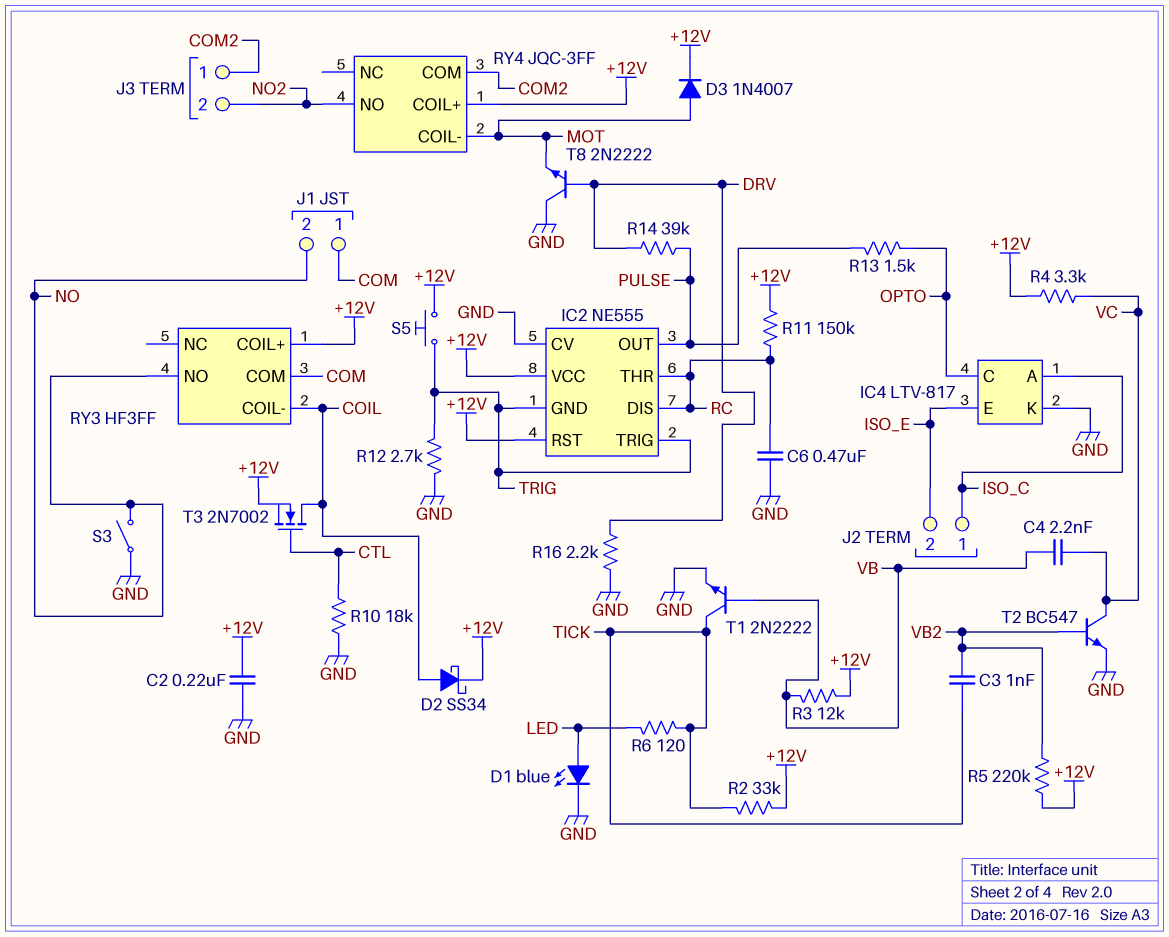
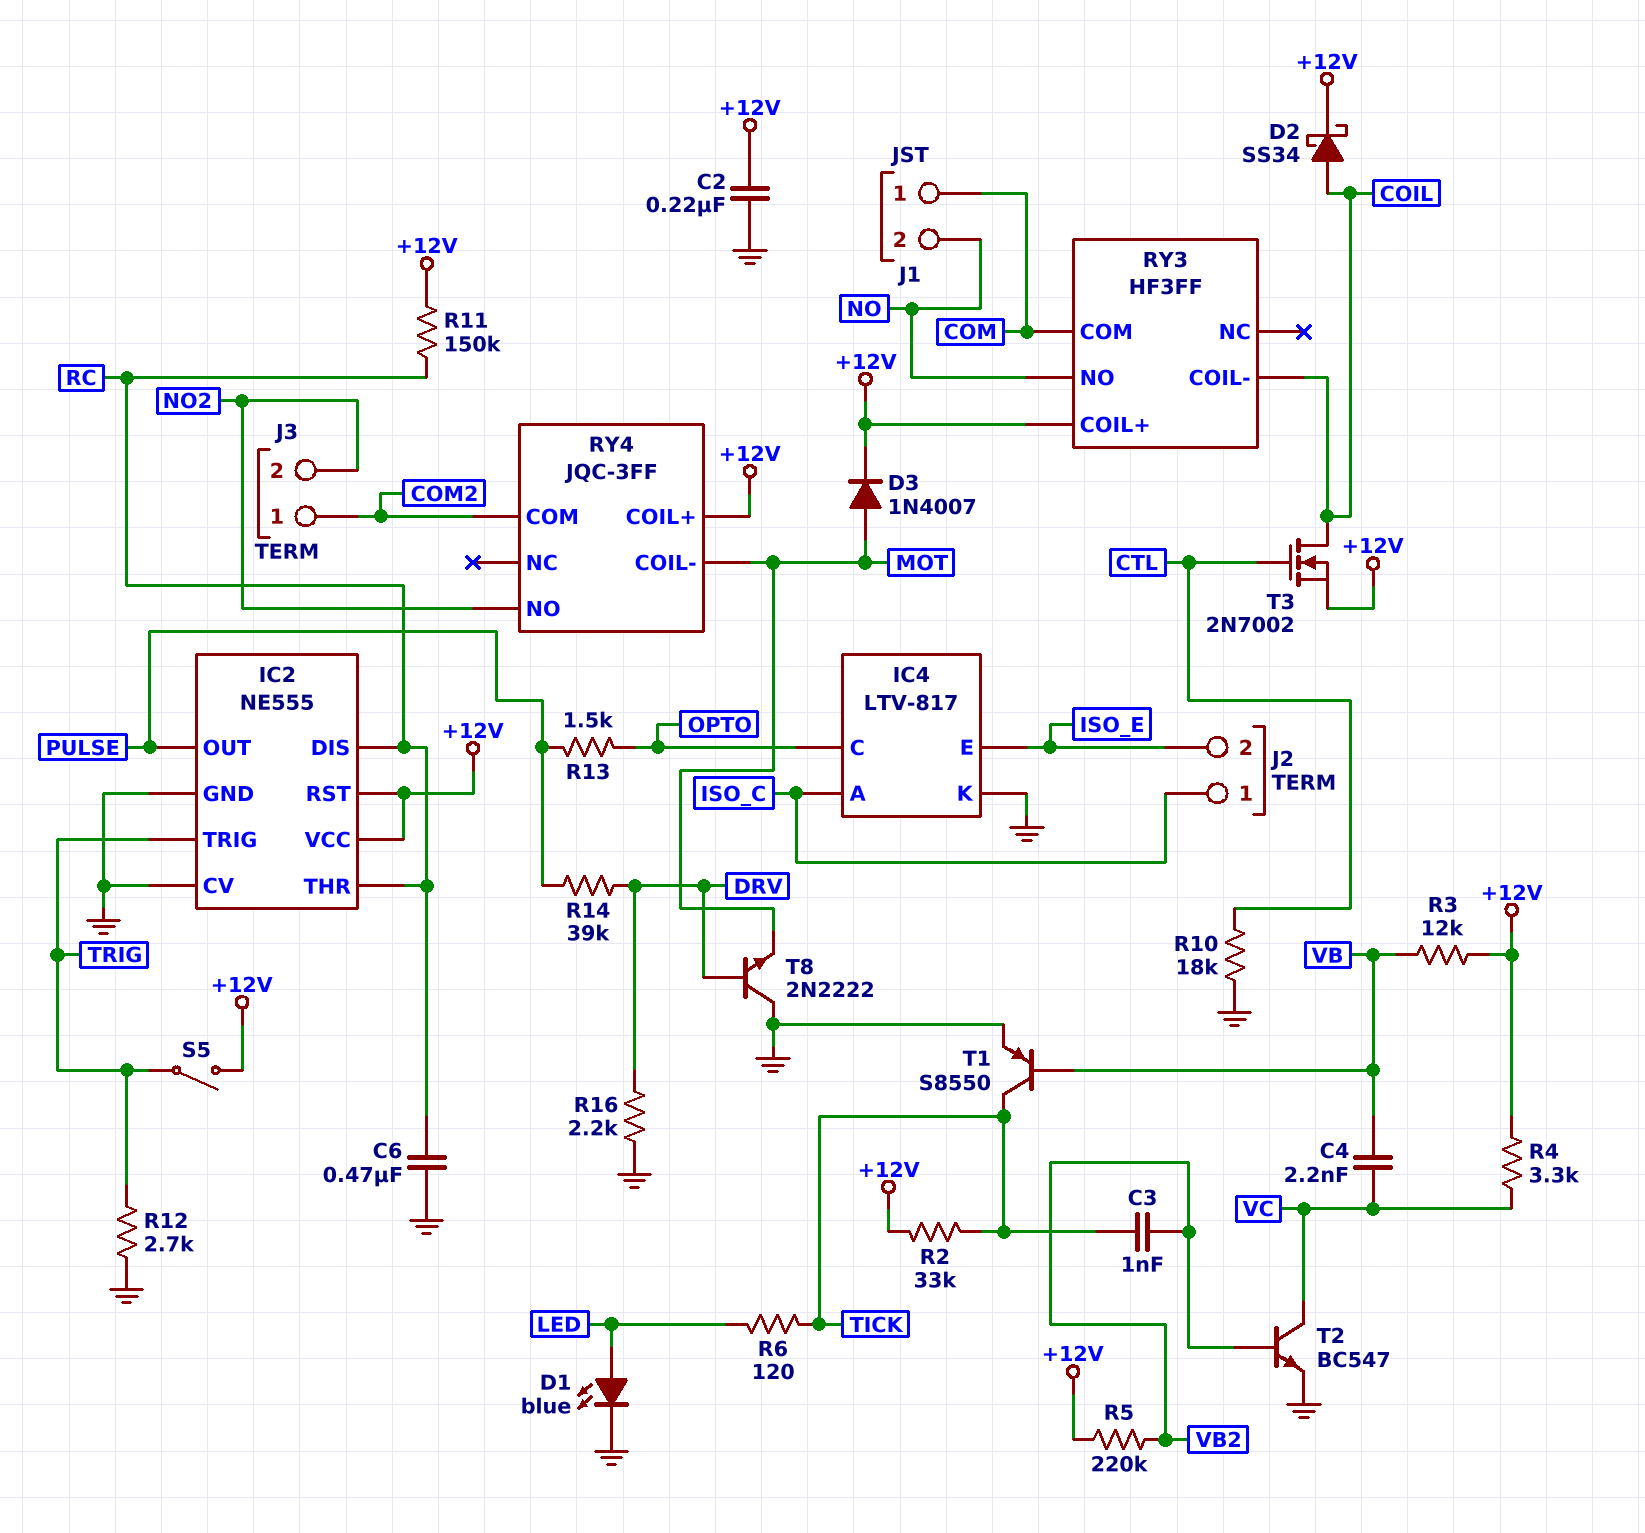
IC2 pin GND: TRIG -> GND
S3: switch (GND, NO) -> none
S5: button (+12V, TRIG) -> switch (+12V, TRIG)
T1: NPN 2N2222 (B VB, C TICK, E GND) -> PNP S8550 (B VB, C TICK, E GND)

